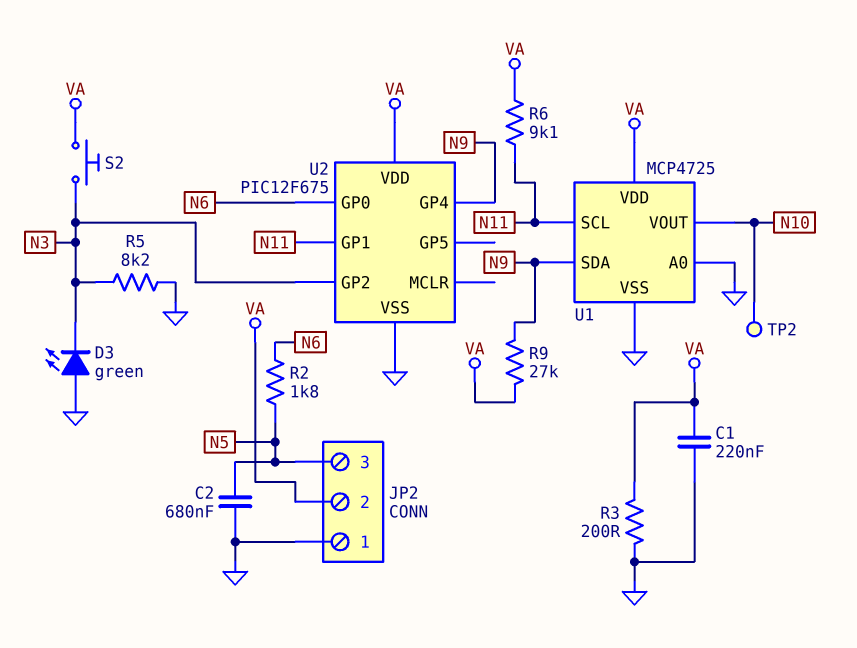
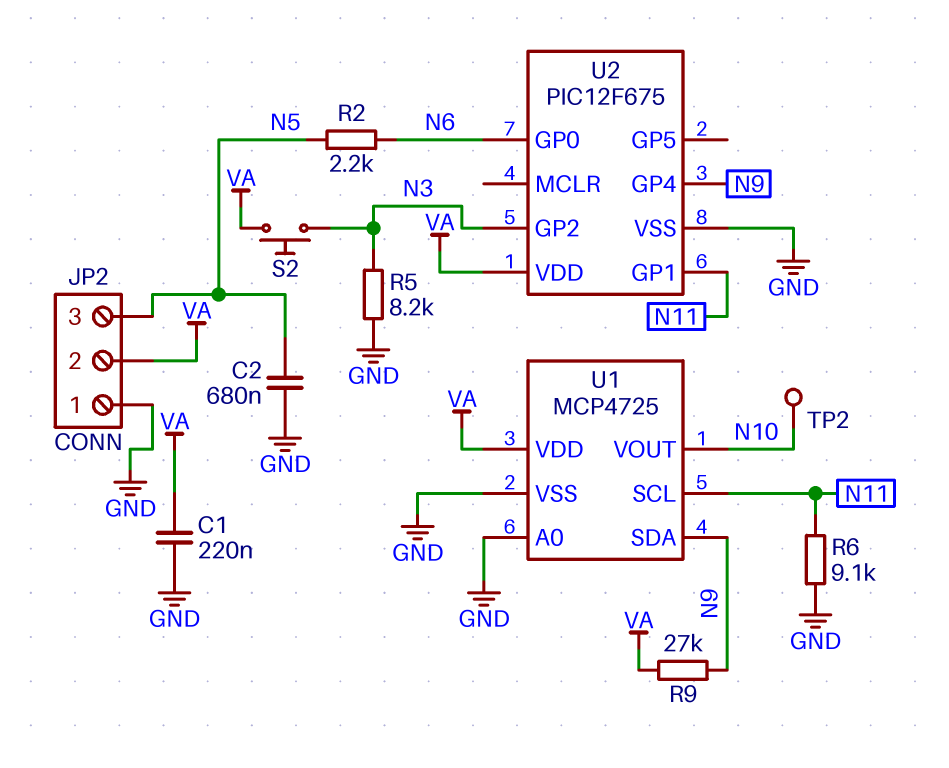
D3: LED green (A GND, K N3) -> none
R2: 1.8k (N5, N6) -> 2.2k (N5, N6)
R3: 200 (GND, VA) -> none
R6: 9.1k (N11, VA) -> 9.1k (GND, N11)

